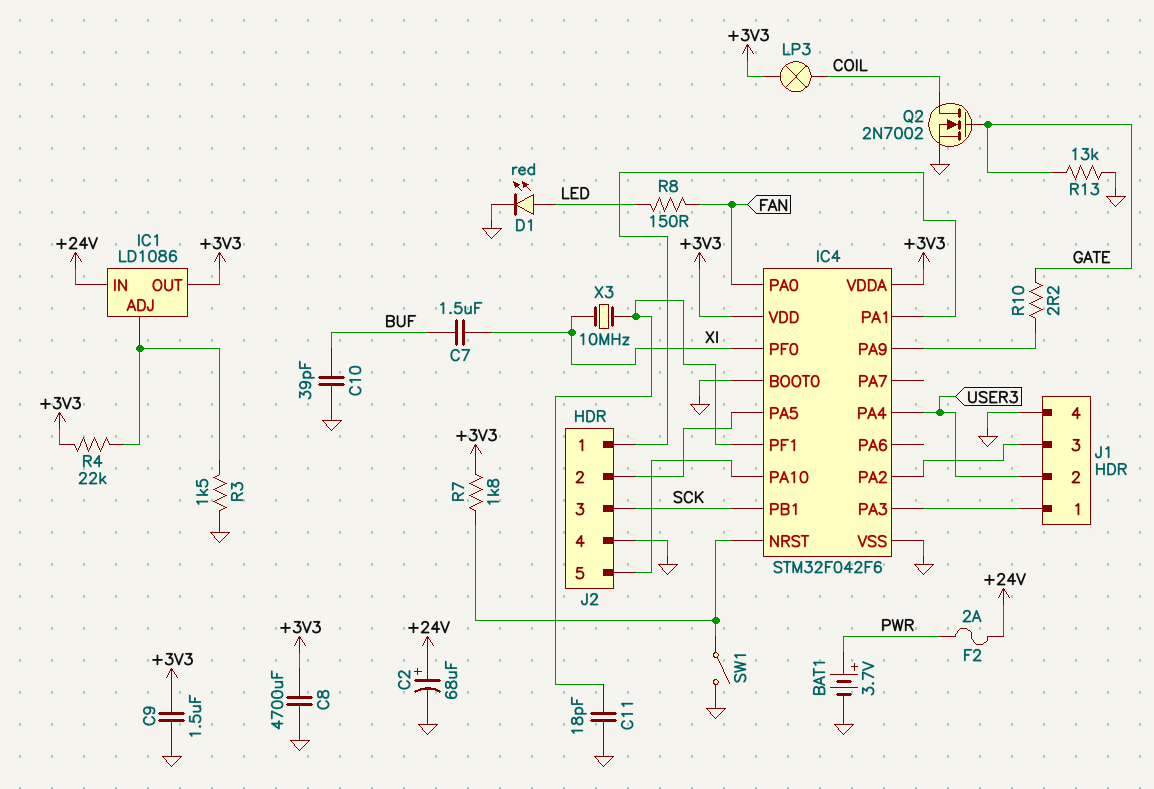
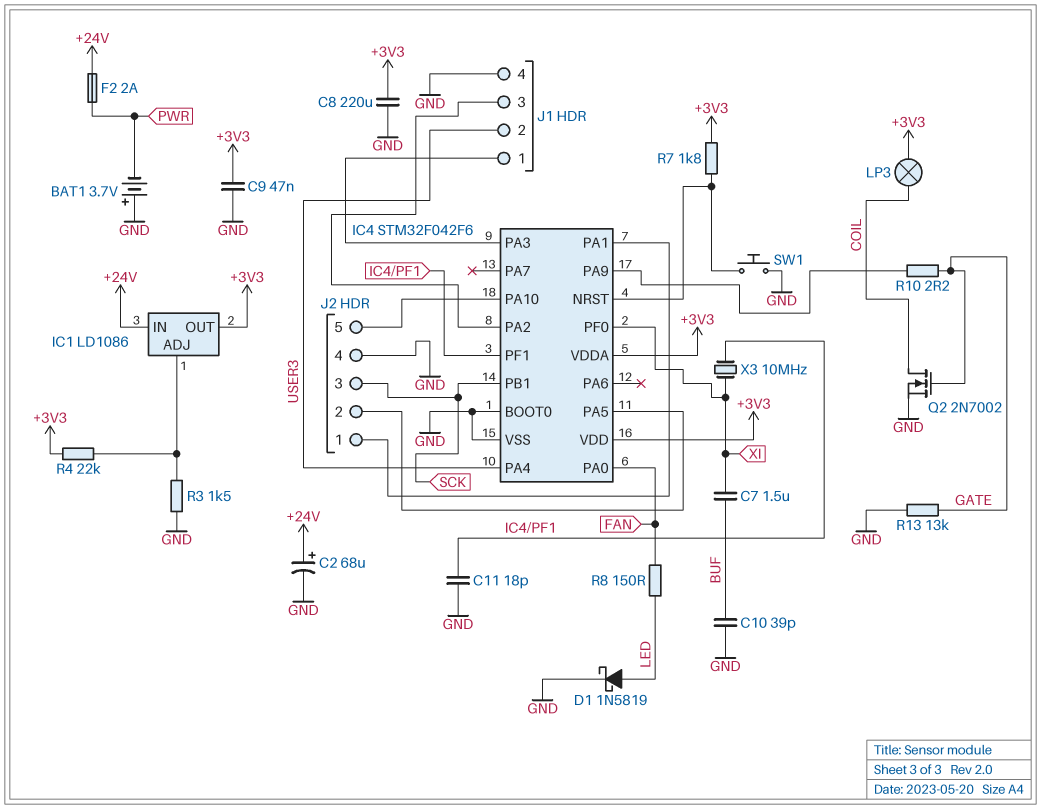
BAT1: 3.7V (plus PWR, minus GND) -> 3.7V (plus GND, minus PWR)
C8: 4700uF (+3V3, GND) -> 220uF (+3V3, GND)
C9: 1.5uF (+3V3, GND) -> 47nF (+3V3, GND)
D1: LED red (A LED, K GND) -> schottky 1N5819 (A LED, K GND)
SW1: switch (GND, IC4/NRST) -> button (GND, IC4/NRST)

